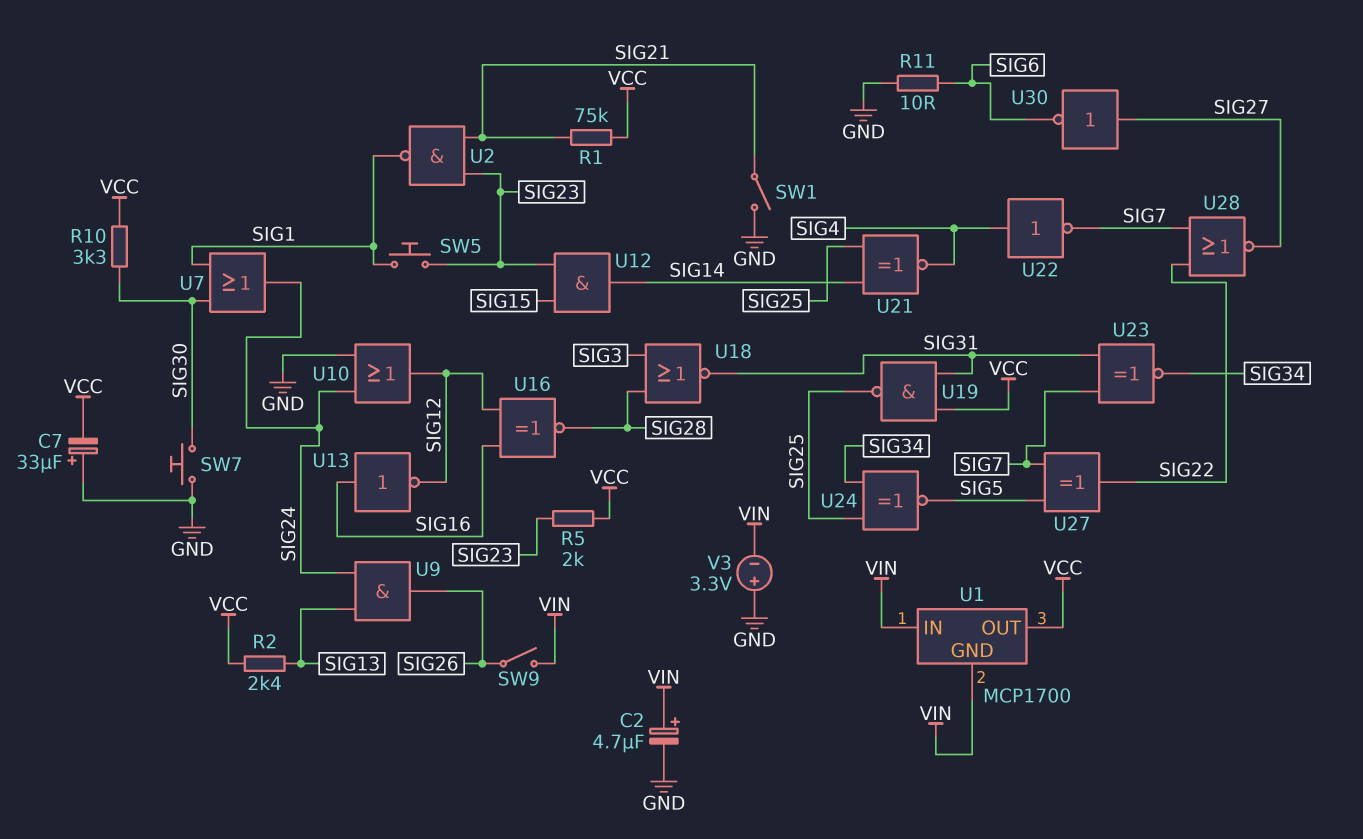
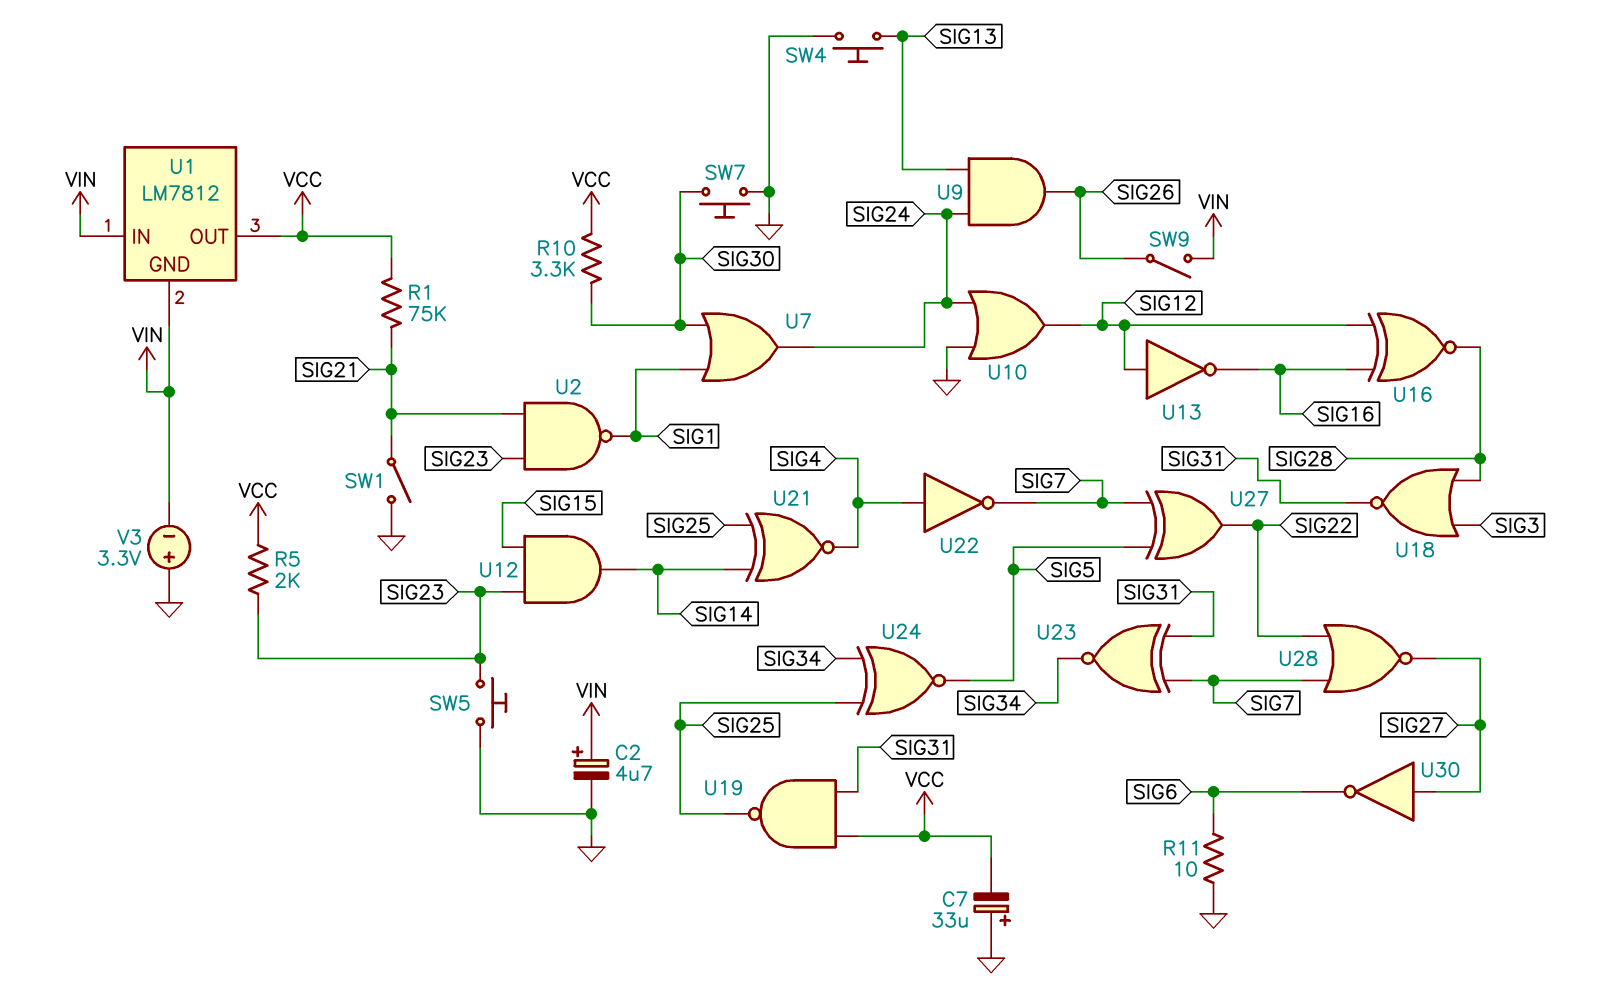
R2: 2.4k (SIG13, VCC) -> none
SW4: none -> button (GND, SIG13)
SW5: button (SIG1, SIG23) -> button (GND, SIG23)
U1: MCP1700 -> LM7812
U13: NOT (in SIG16, out SIG12) -> NOT (in SIG12, out SIG16)

